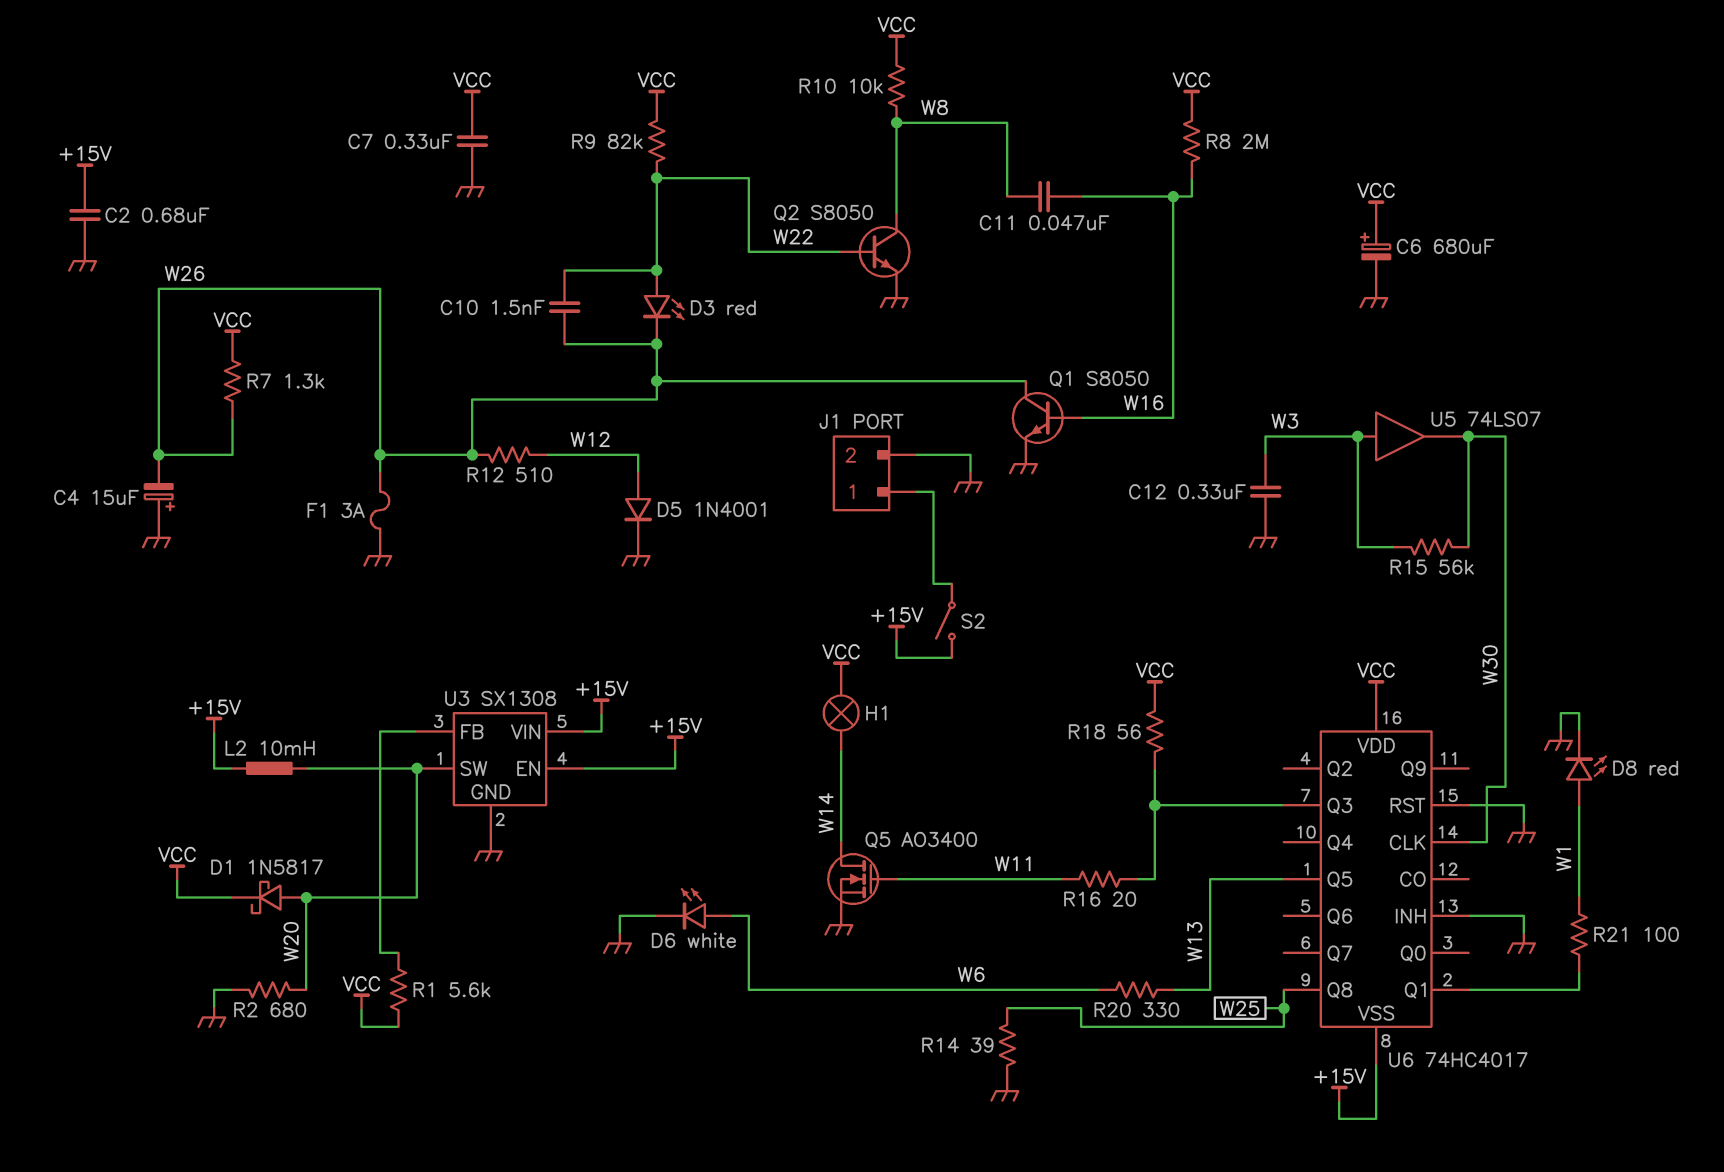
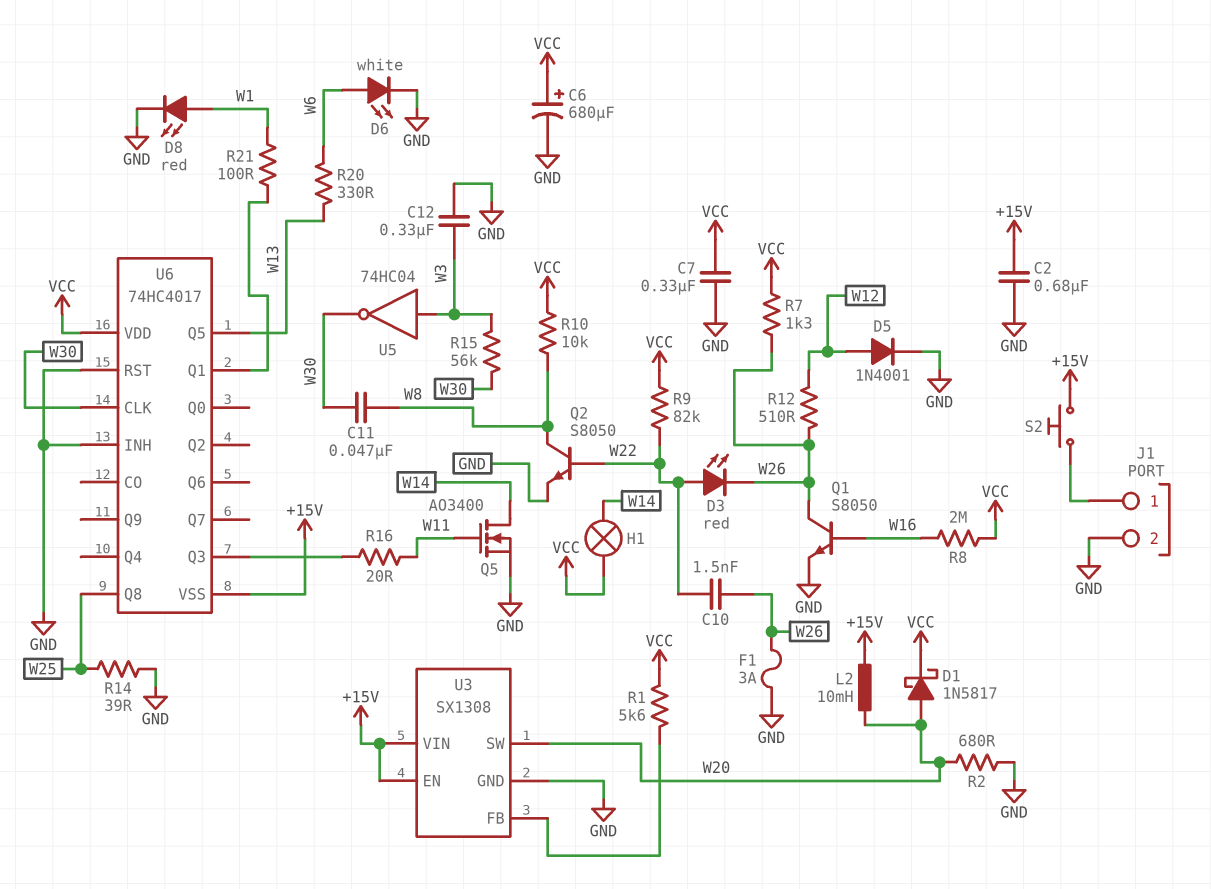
C4: 15uF (plus GND, minus W26) -> none
C11: 47nF (W8, W16) -> 47nF (W8, W30)
R18: 56 (U6/Q3, VCC) -> none
S2: switch (+15V, J1/1) -> button (+15V, J1/1)
U5: buffer 74LS07 (in W3, out W30) -> NOT 74HC04 (in W3, out W30)

